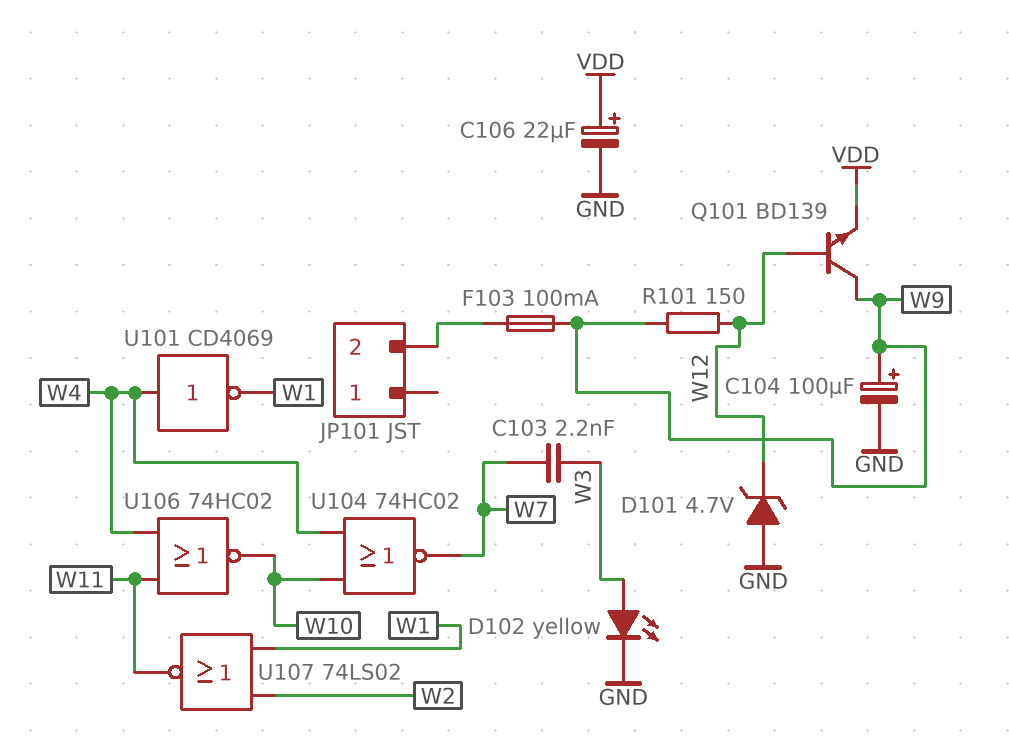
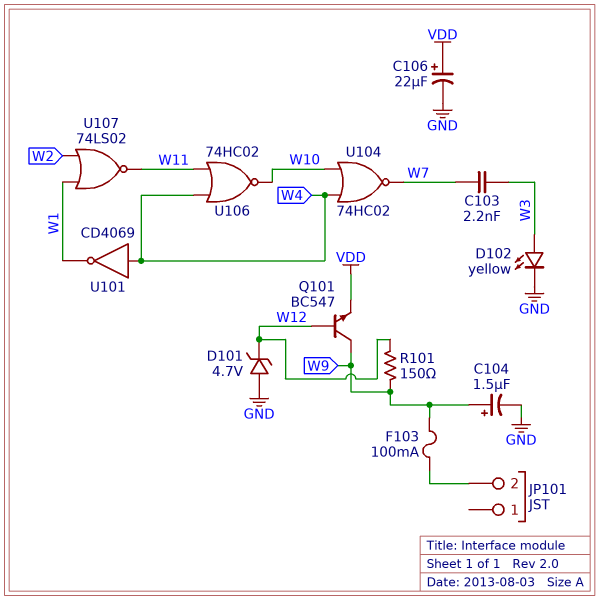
C104: 100uF (plus W9, minus GND) -> 1.5uF (plus W9, minus GND)
Q101: NPN BD139 (B W12, C W9, E VDD) -> NPN BC547 (B W12, C W9, E VDD)

